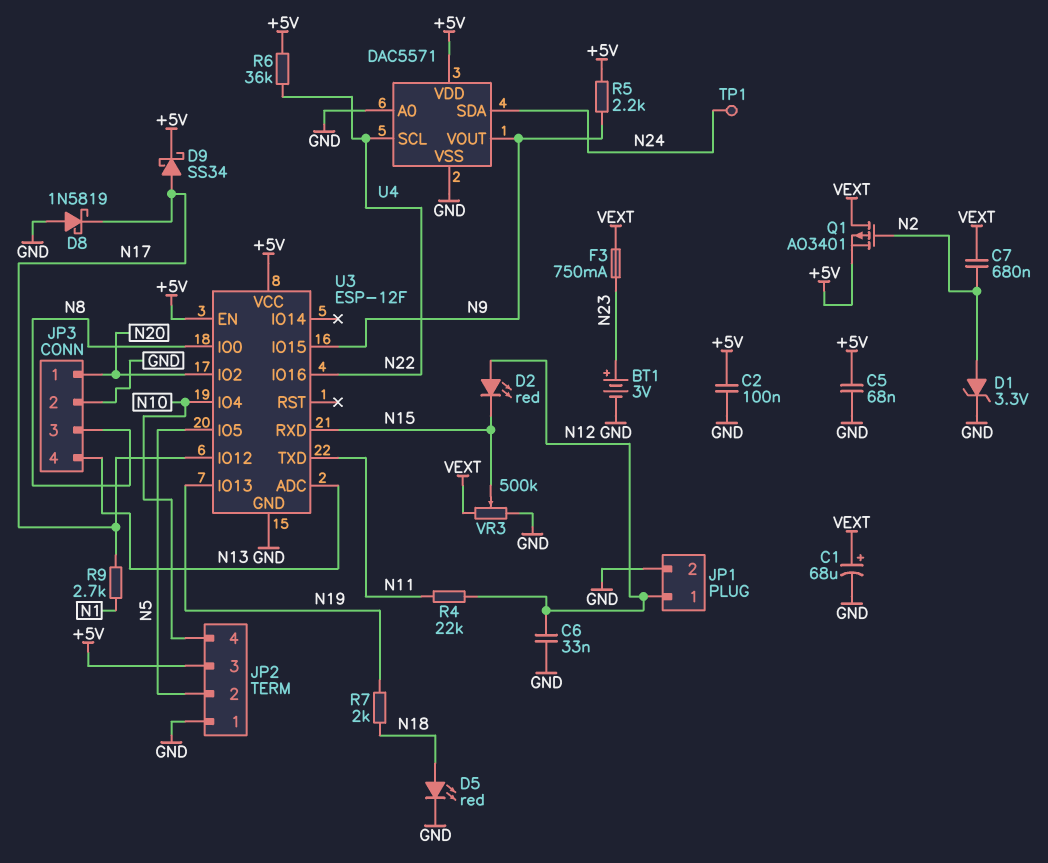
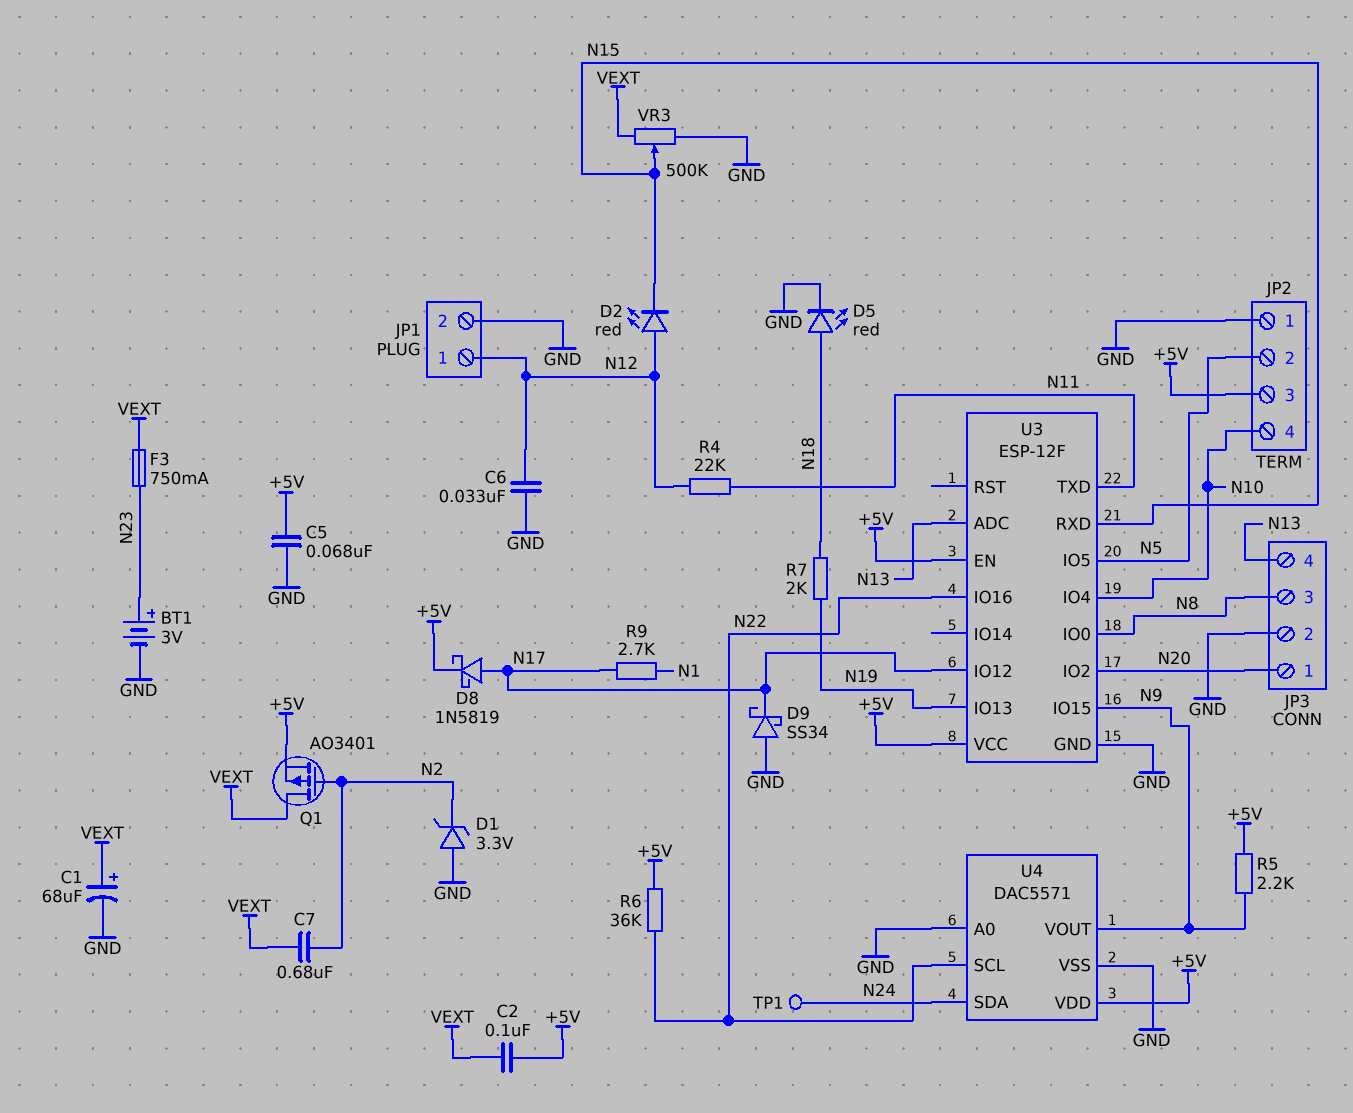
C2: 100nF (+5V, GND) -> 100nF (+5V, VEXT)
D1: zener 3.3V (A N2, K GND) -> zener 3.3V (A GND, K N2)
D8: schottky 1N5819 (A GND, K N17) -> schottky 1N5819 (A N17, K +5V)
D9: schottky SS34 (A N17, K +5V) -> schottky SS34 (A GND, K N17)

